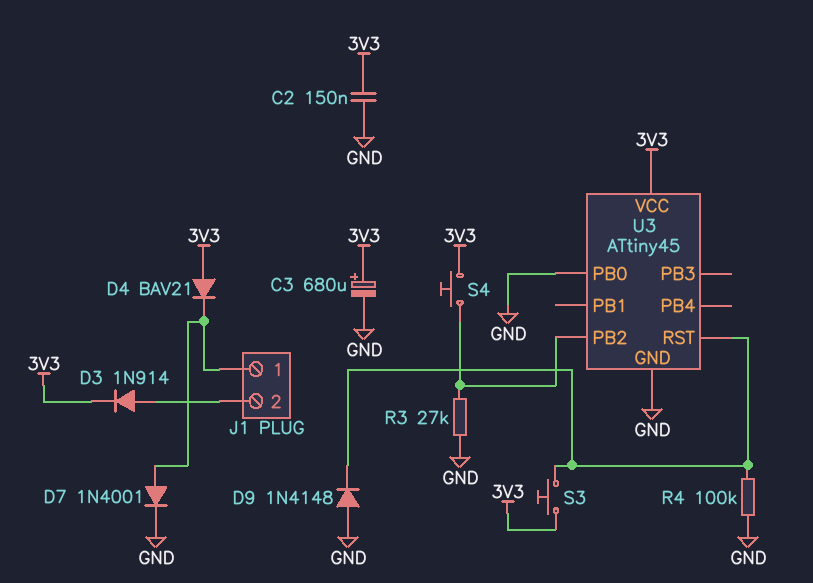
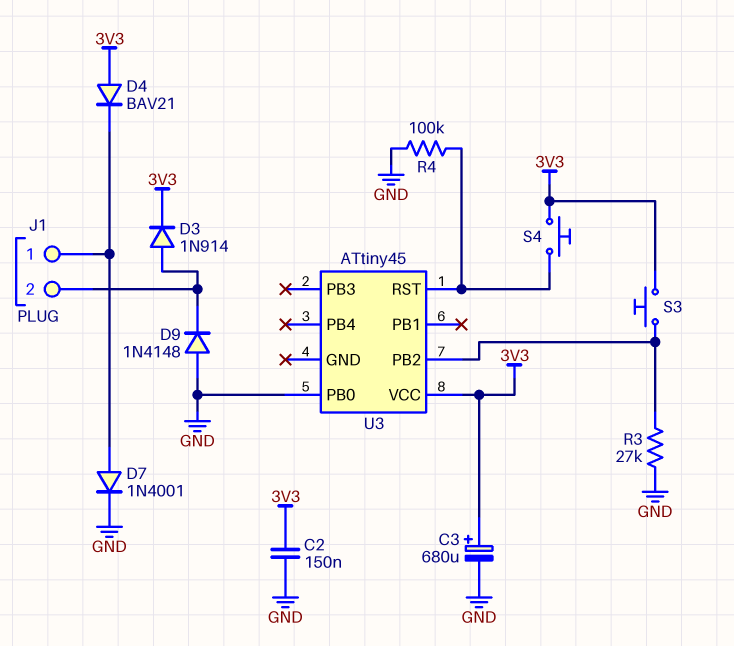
D9: diode 1N4148 (A GND, K U3/RST) -> diode 1N4148 (A GND, K J1/2)
S3: button (3V3, U3/RST) -> button (3V3, U3/PB2)
S4: button (3V3, U3/PB2) -> button (3V3, U3/RST)
U3 pin GND: GND -> none

